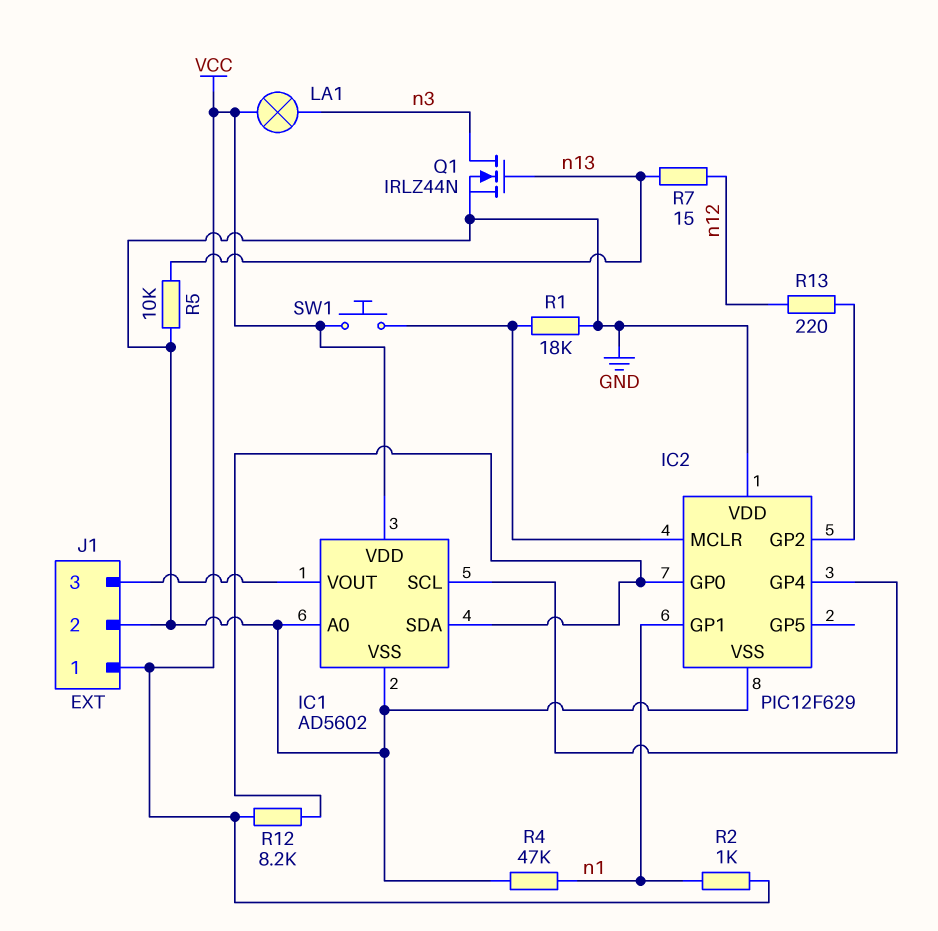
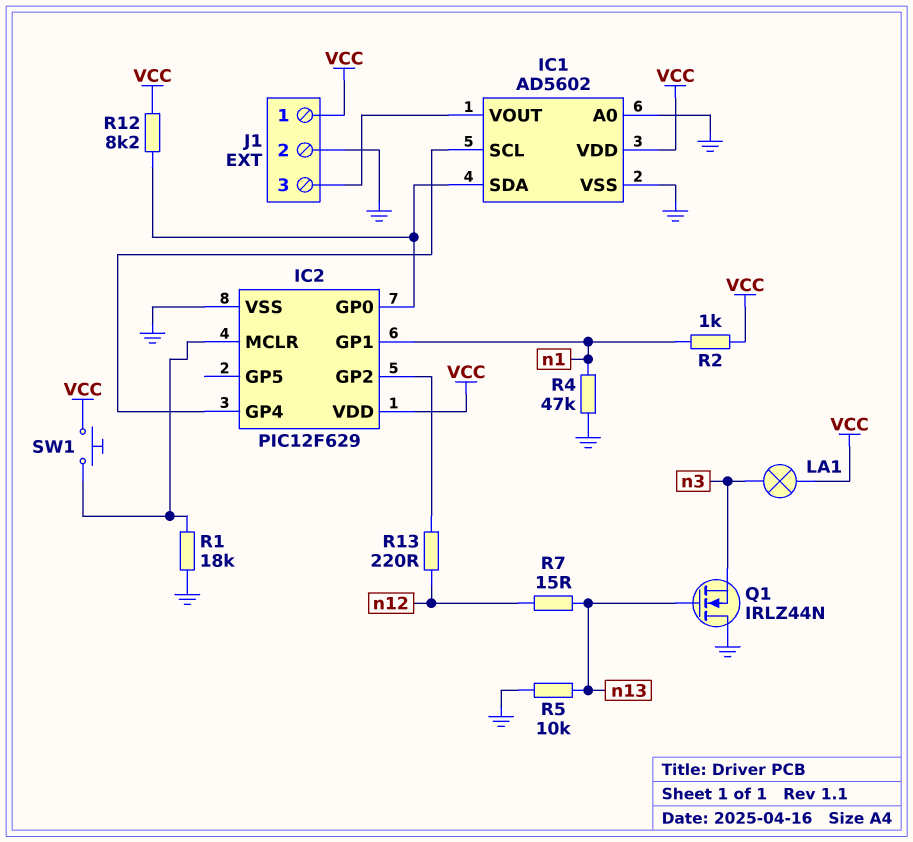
IC2 pin VDD: GND -> VCC
Q1: NMOS IRLZ44N (G n13, D n3, S GND) -> NMOS IRLZ44N (G n13, D GND, S n3)

